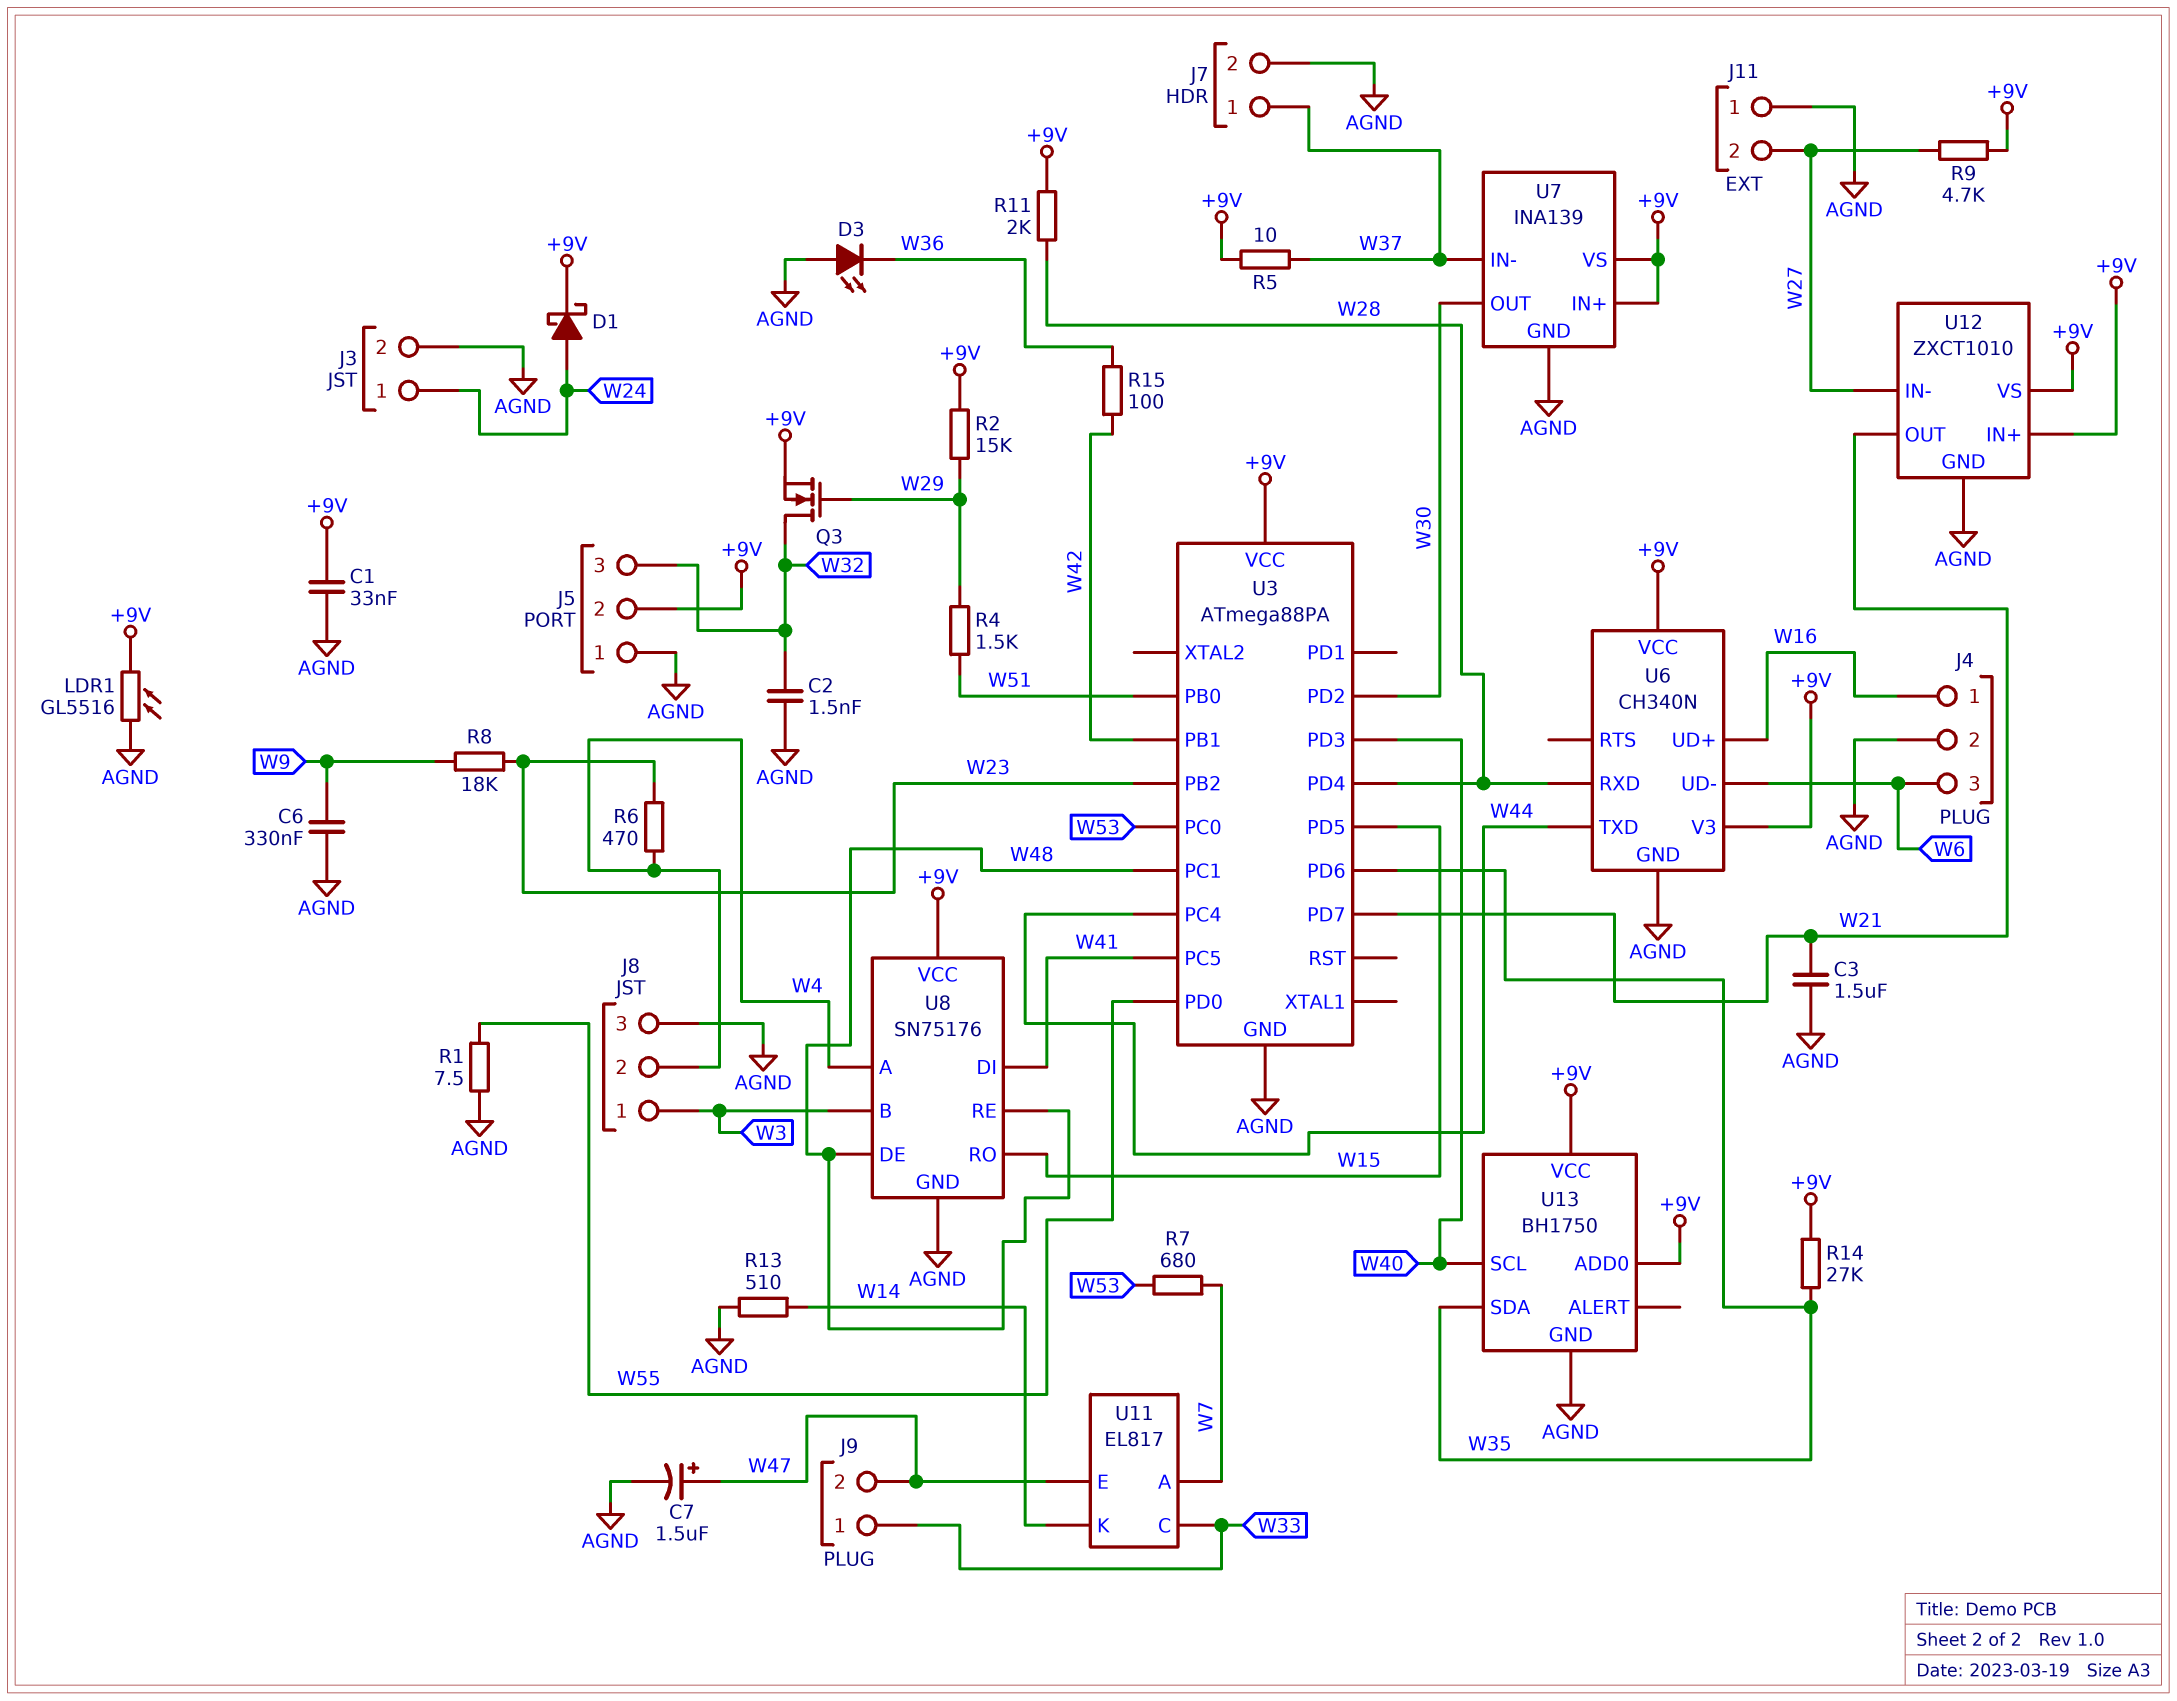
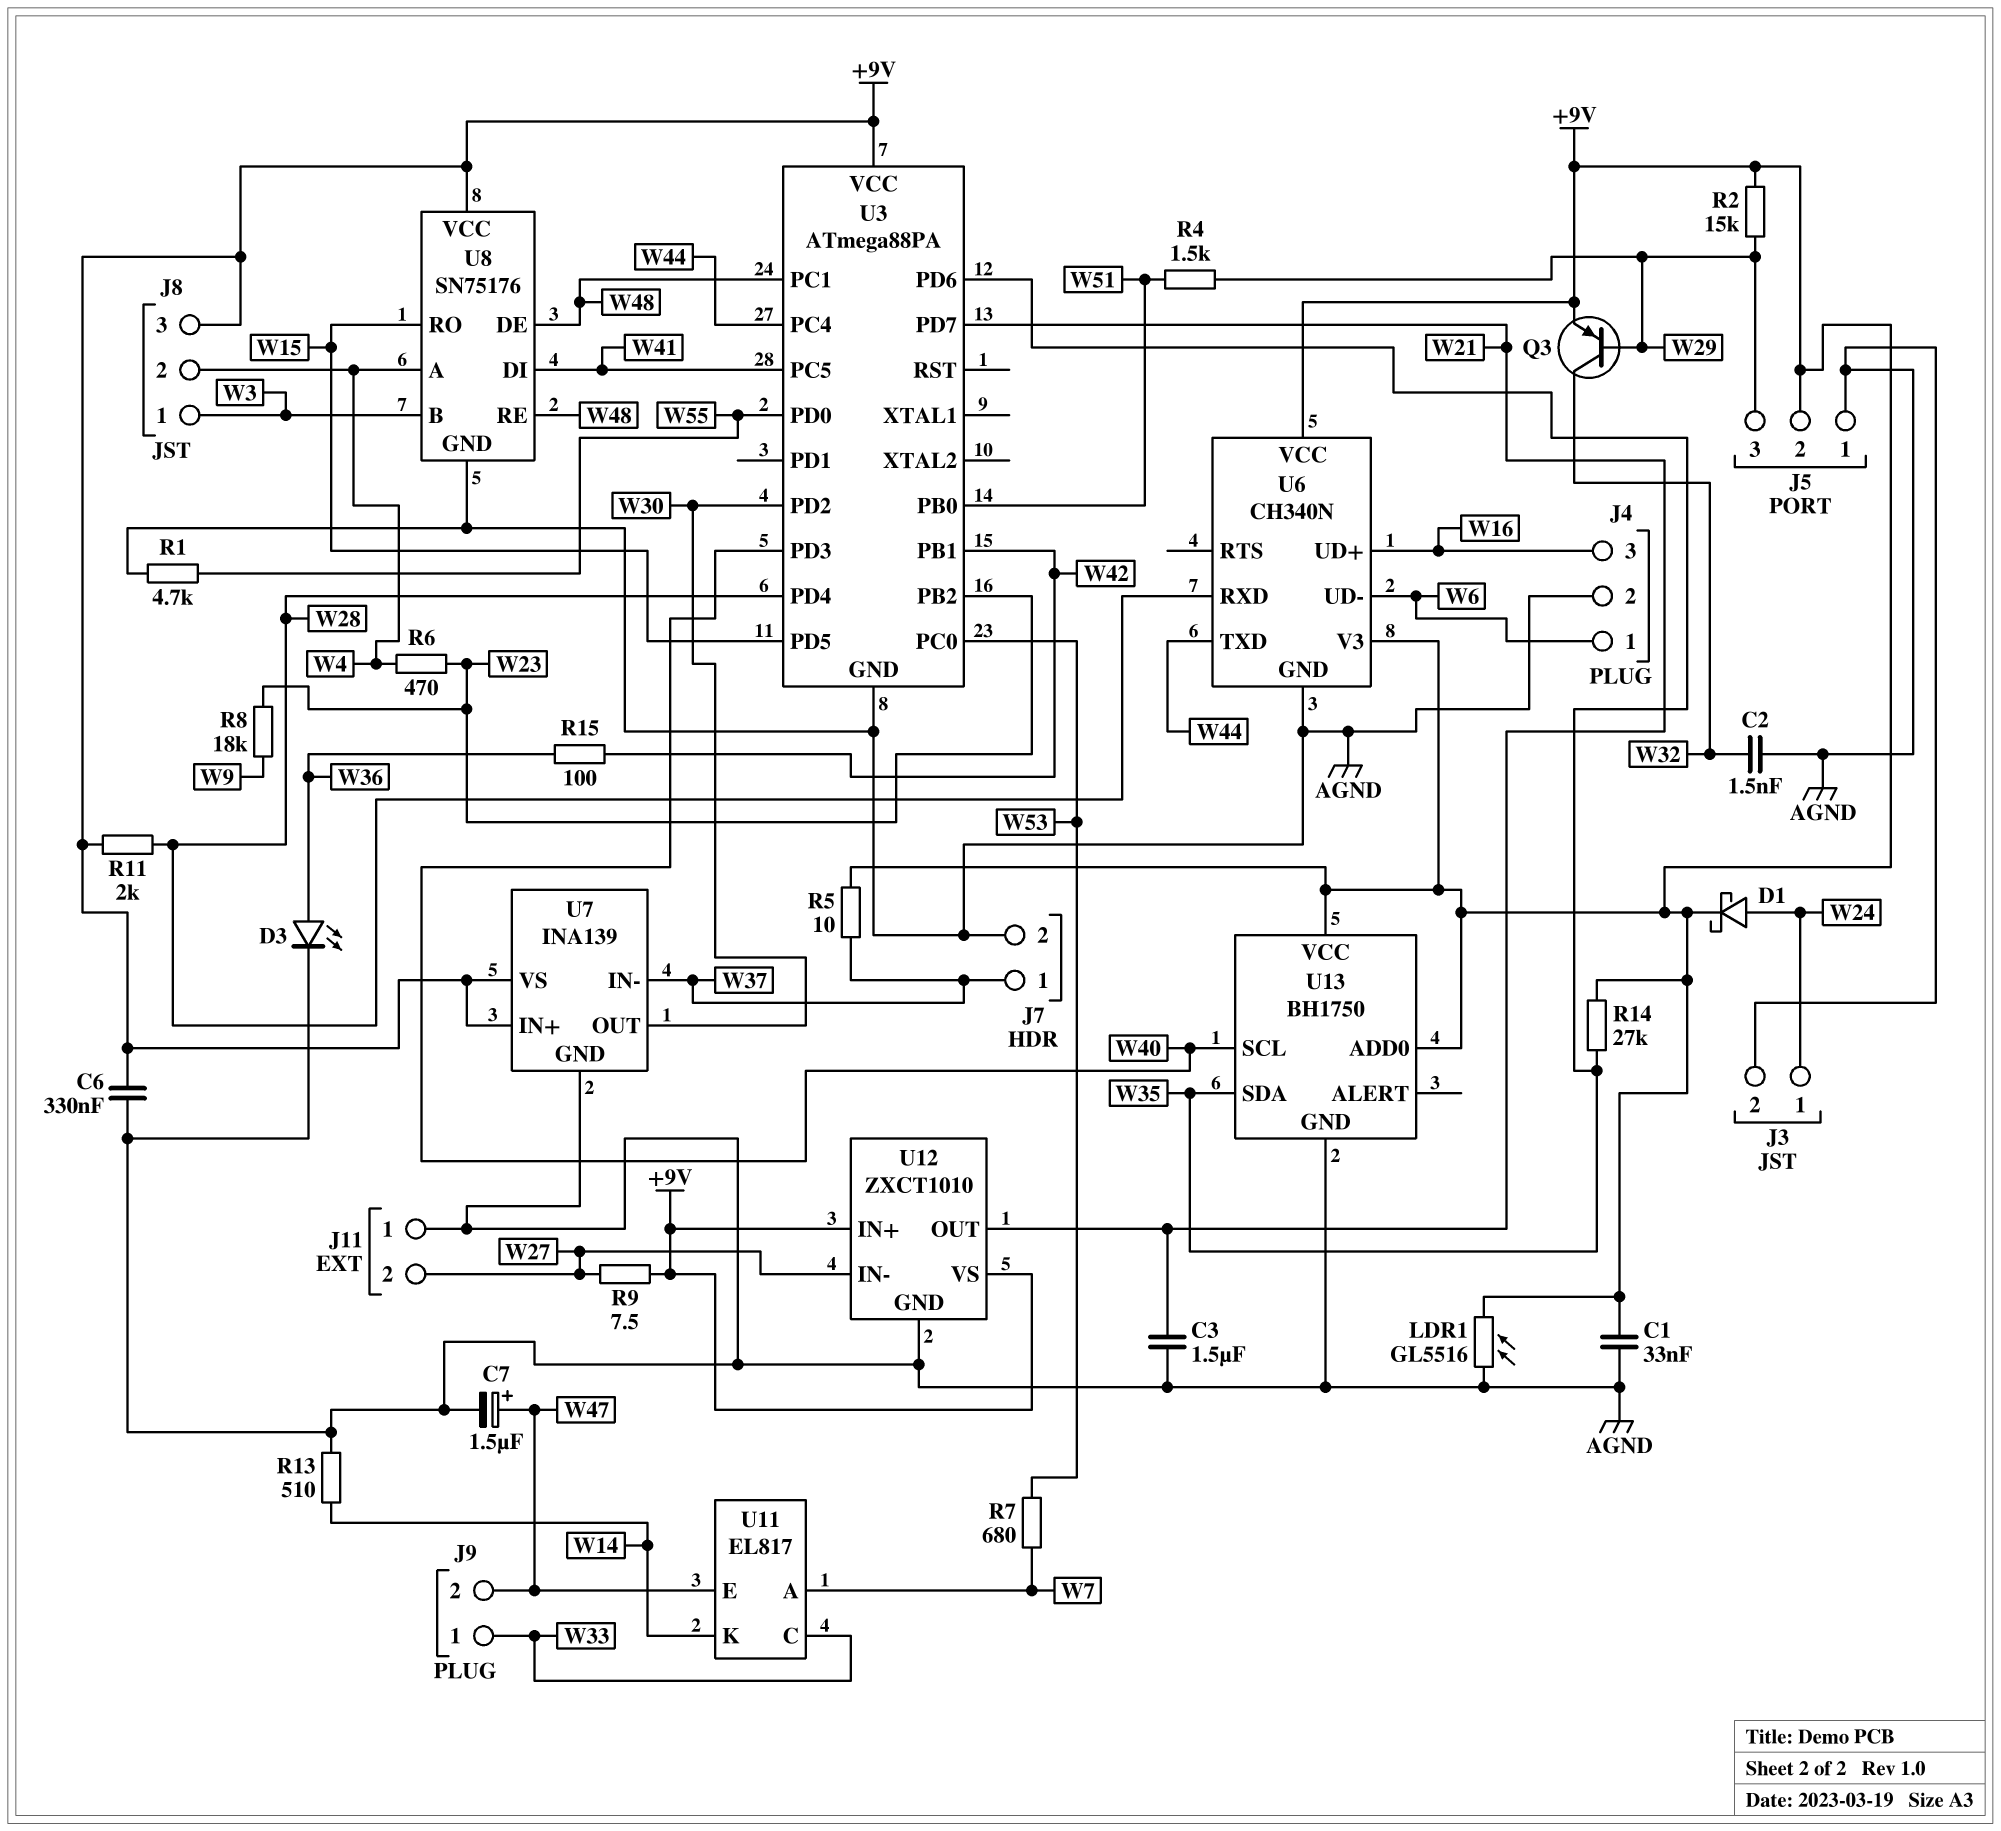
C6: 330nF (AGND, W9) -> 330nF (+9V, AGND)
D3: LED (A AGND, K W36) -> LED (A W36, K AGND)
J4 pin 1: W16 -> W6
J4 pin 3: W6 -> W16
J5 pin 3: W32 -> W29
J8 pin 3: AGND -> +9V
Q3: NMOS (G W29, D W32, S +9V) -> PNP (B W29, C W32, E +9V)
R1: 7.5 (AGND, W55) -> 4.7k (AGND, W55)
R9: 4.7k (+9V, W27) -> 7.5 (+9V, W27)

